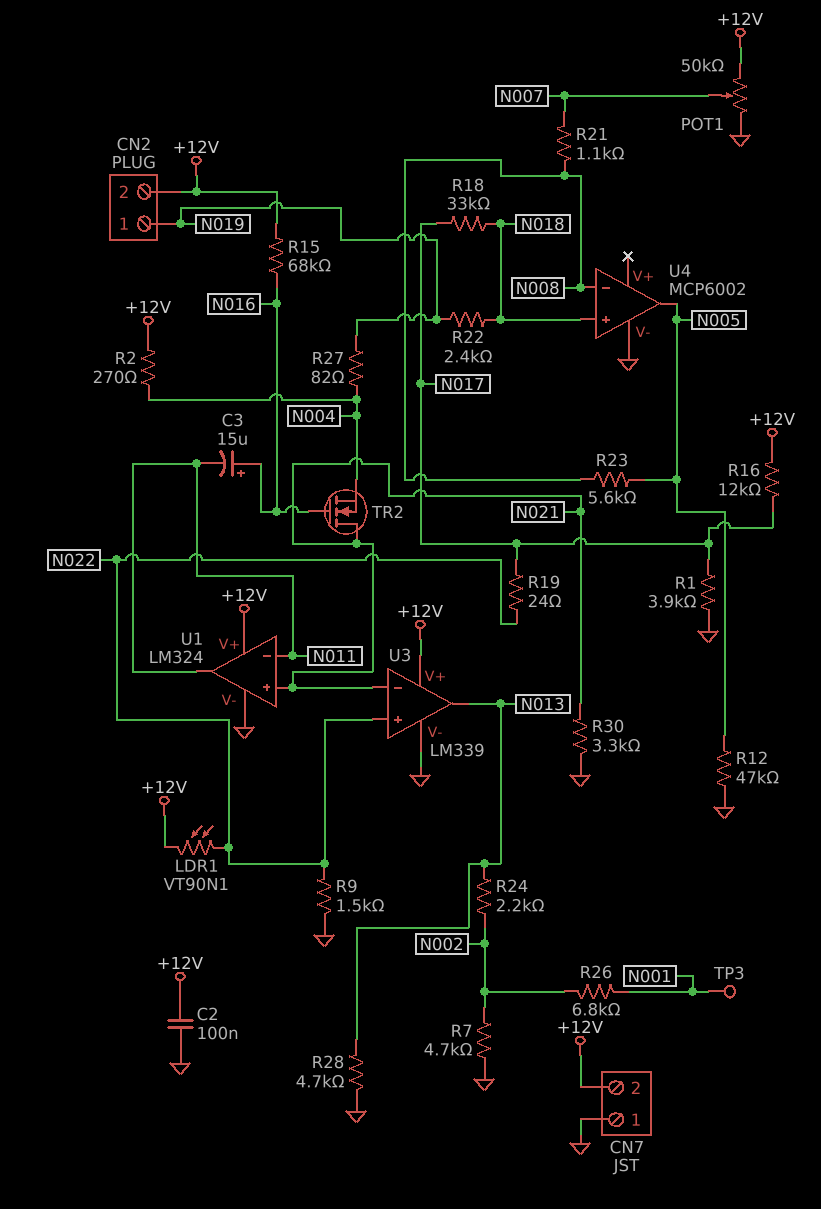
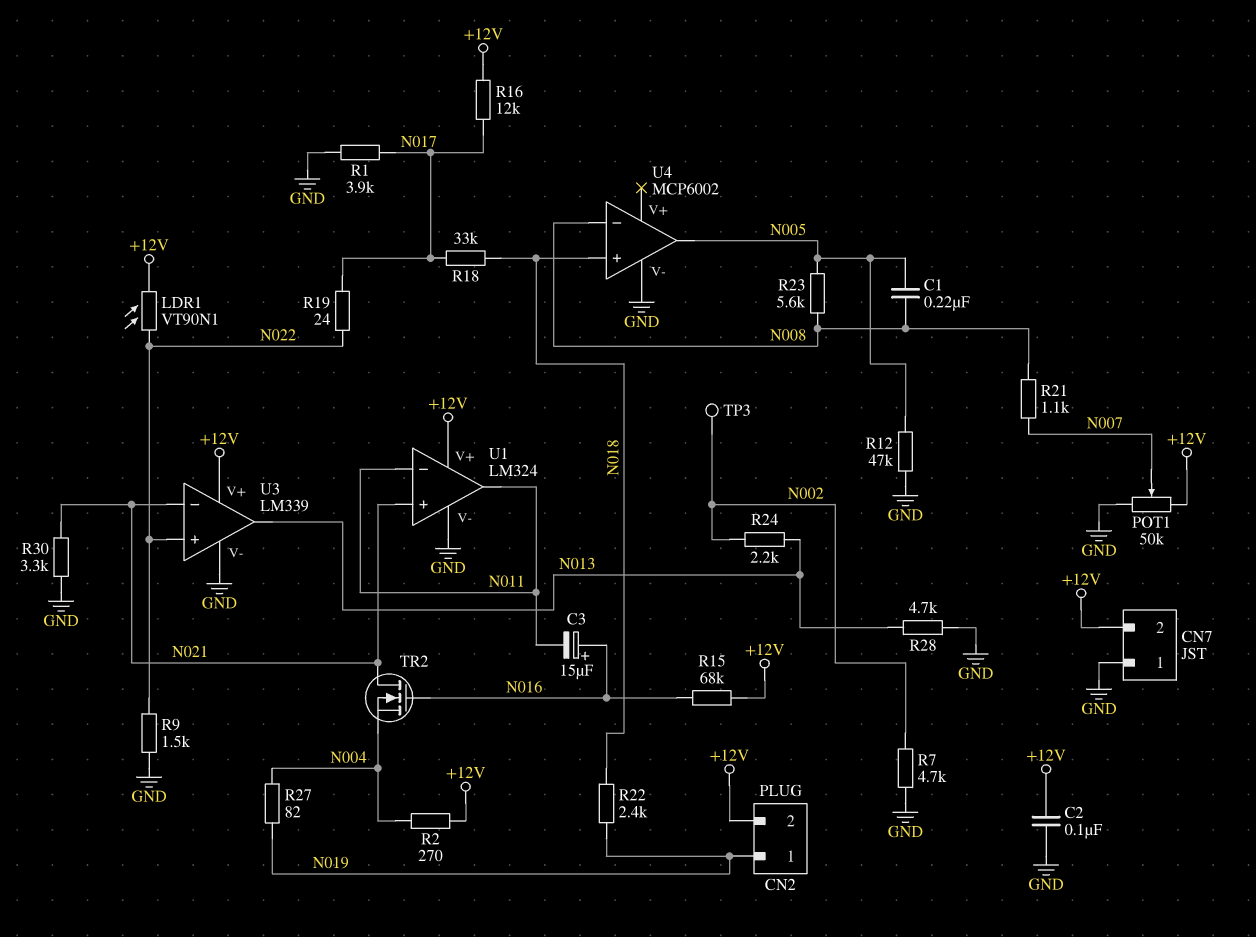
C1: none -> 220nF (N005, N008)
R26: 6.8k (N001, N002) -> none
TP3: test point (N001) -> test point (N002)

